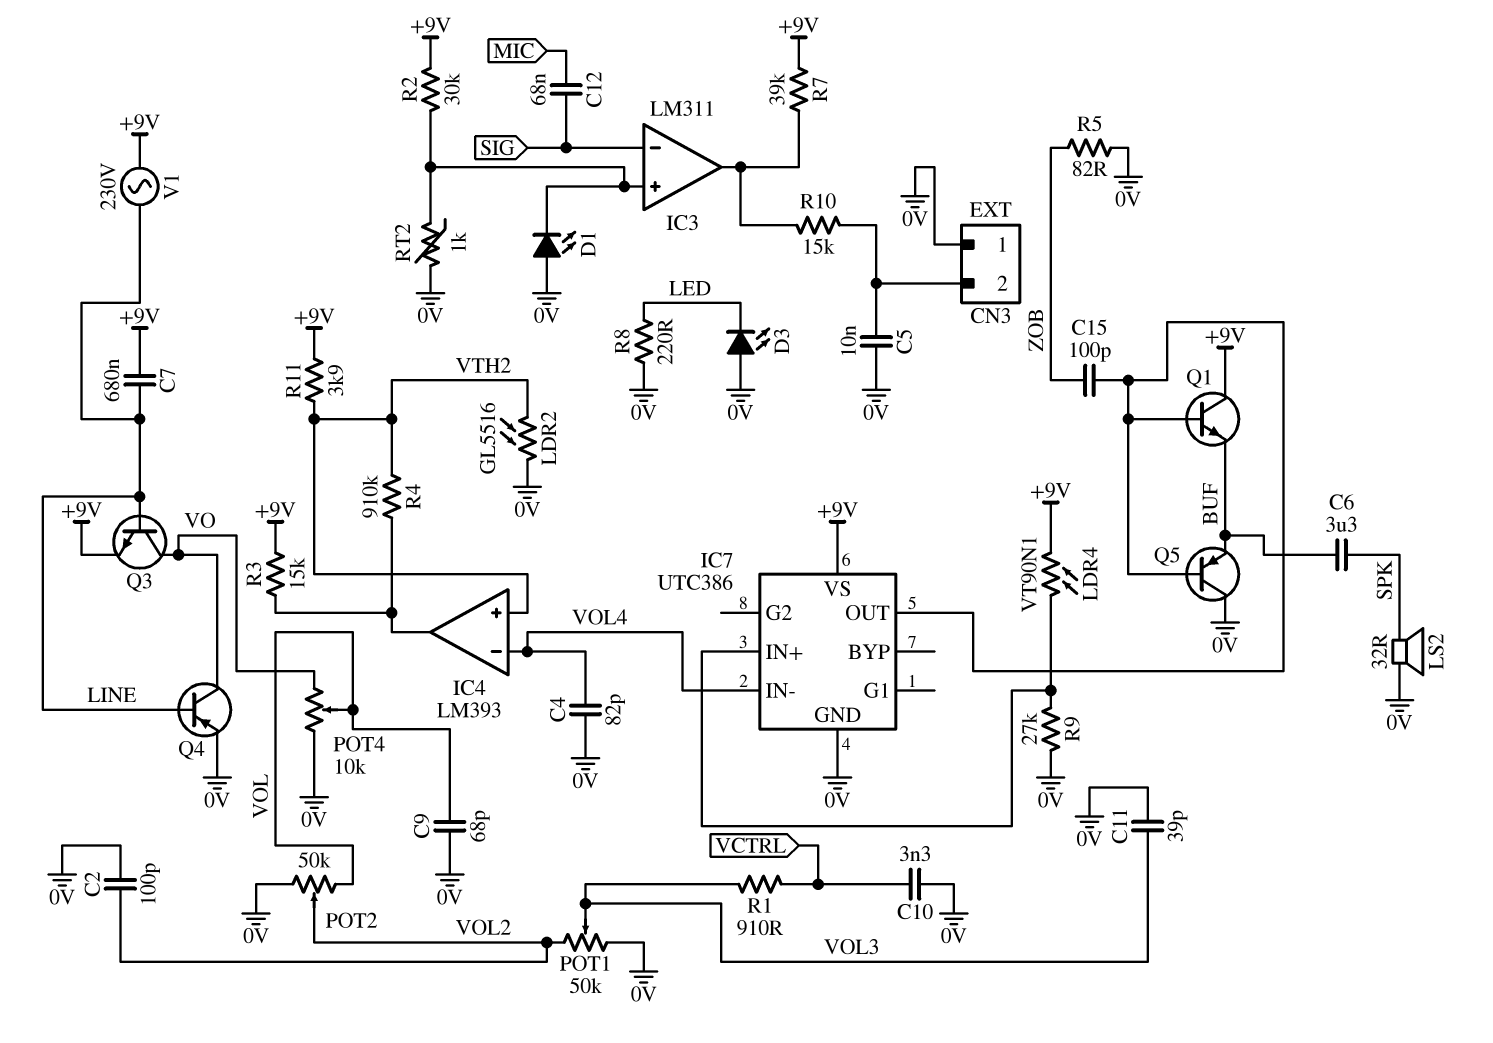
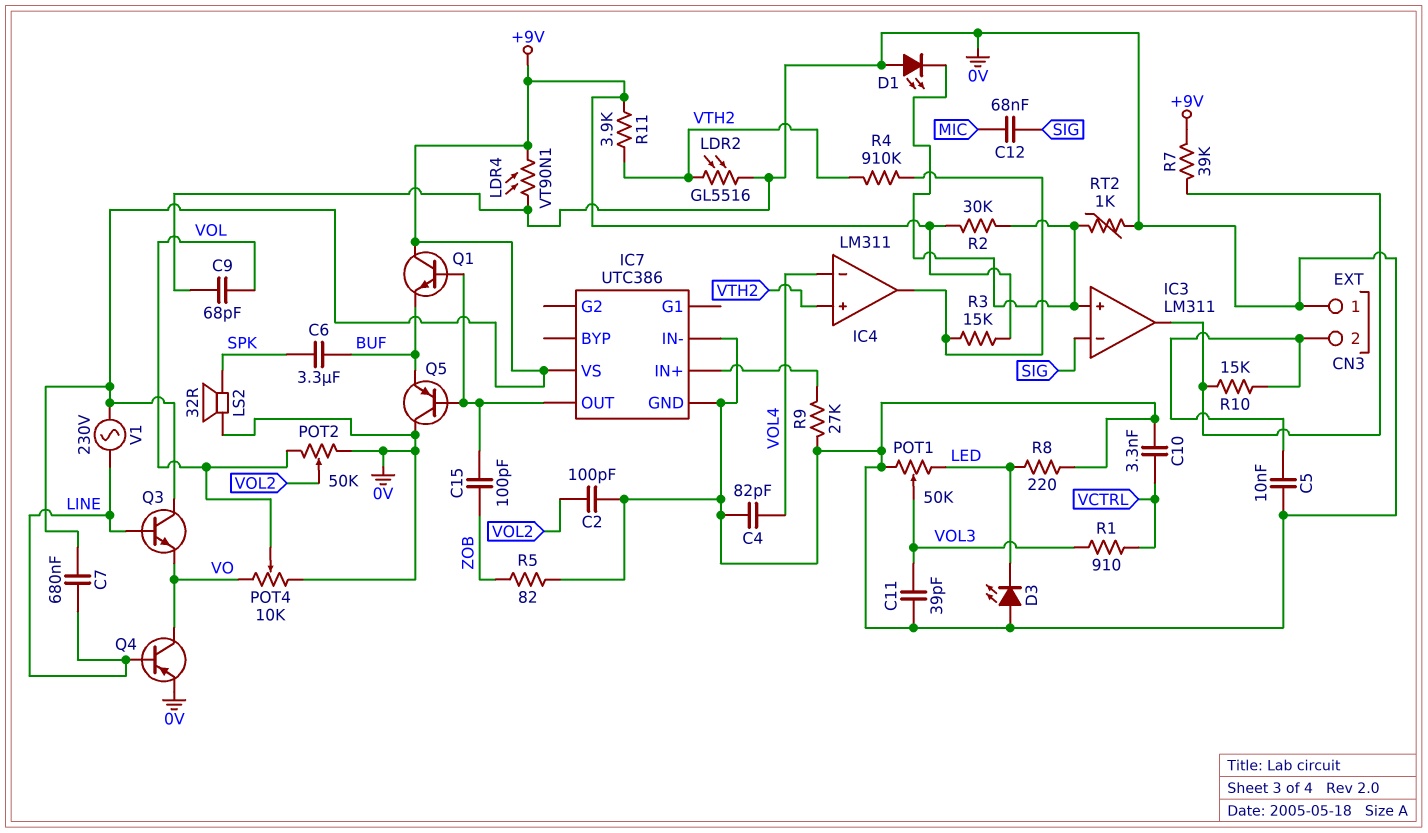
IC4: LM393 -> LM311
IC7 pin IN-: VOL4 -> 0V
LDR4: VT90N1 (+9V, IC7/IN+) -> VT90N1 (+9V, 0V)
POT1: 50k (0V, VOL2, wiper VOL3) -> 50k (0V, LED, wiper VOL3)
Q3: NPN (B LINE, C VO, E +9V) -> NPN (B LINE, C +9V, E VO)

